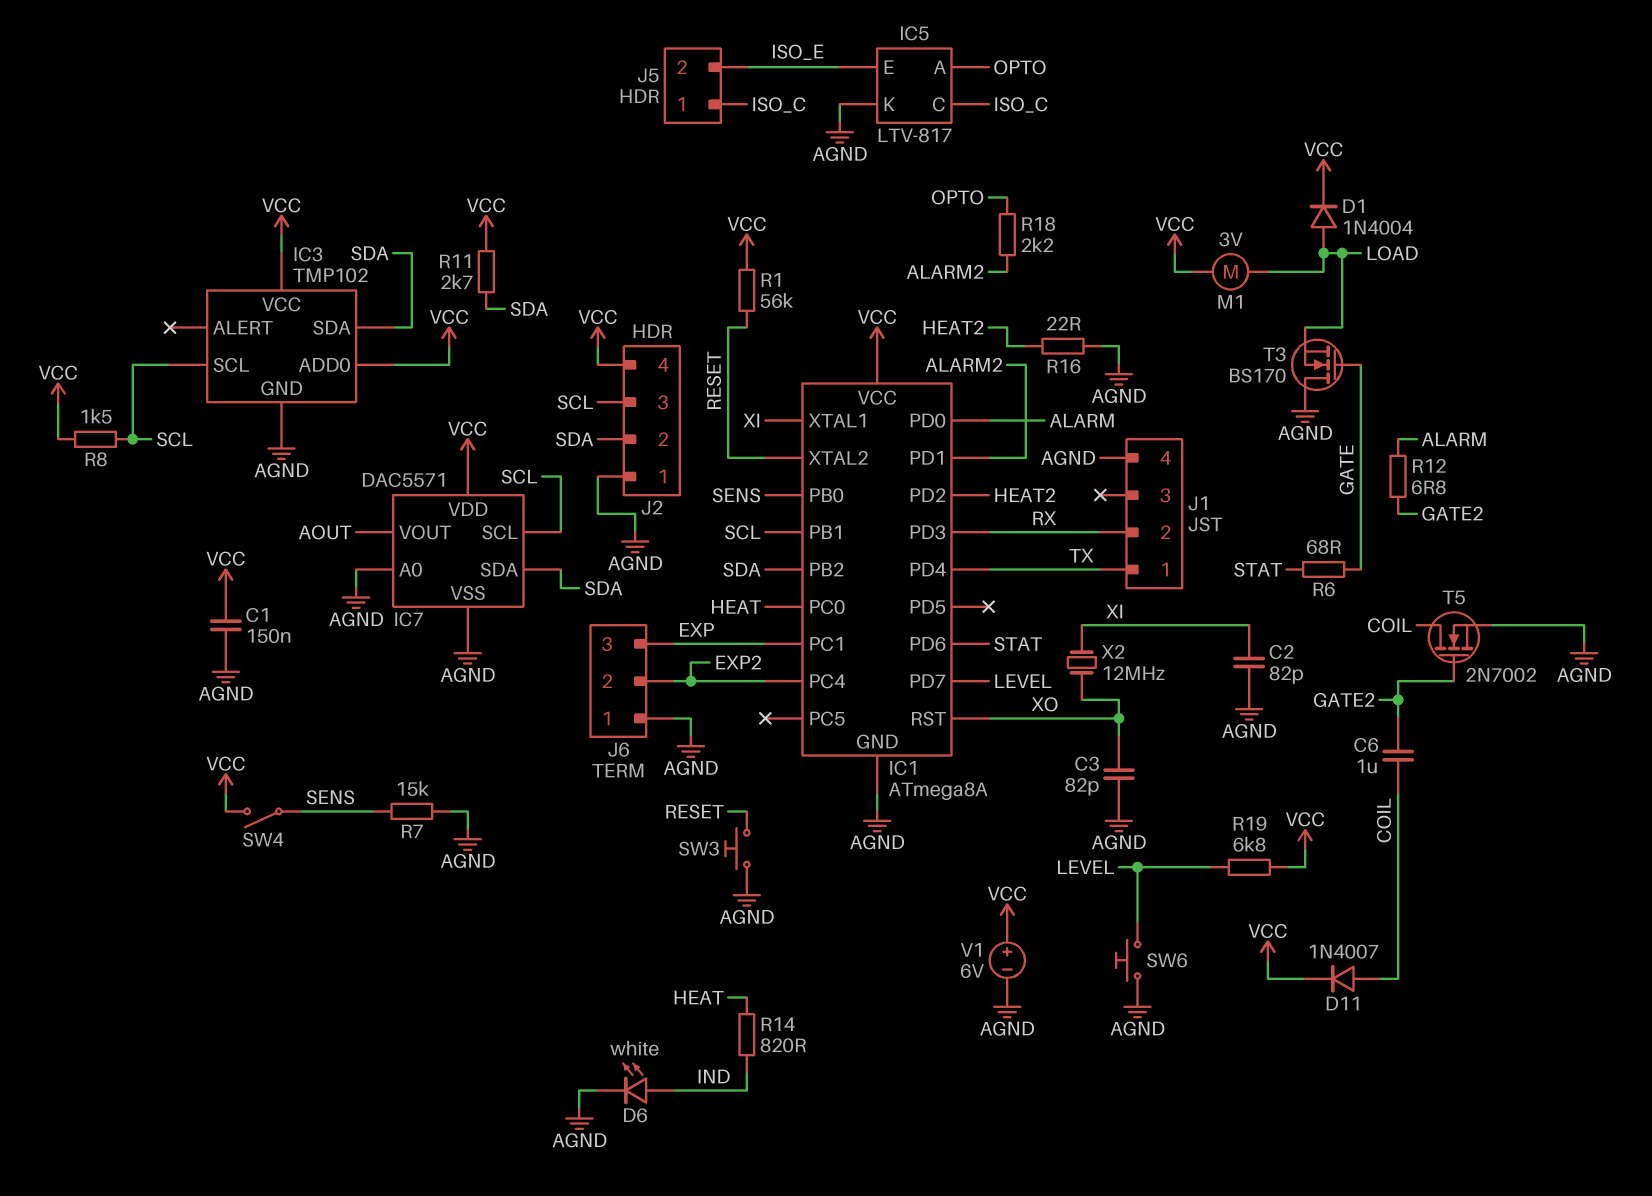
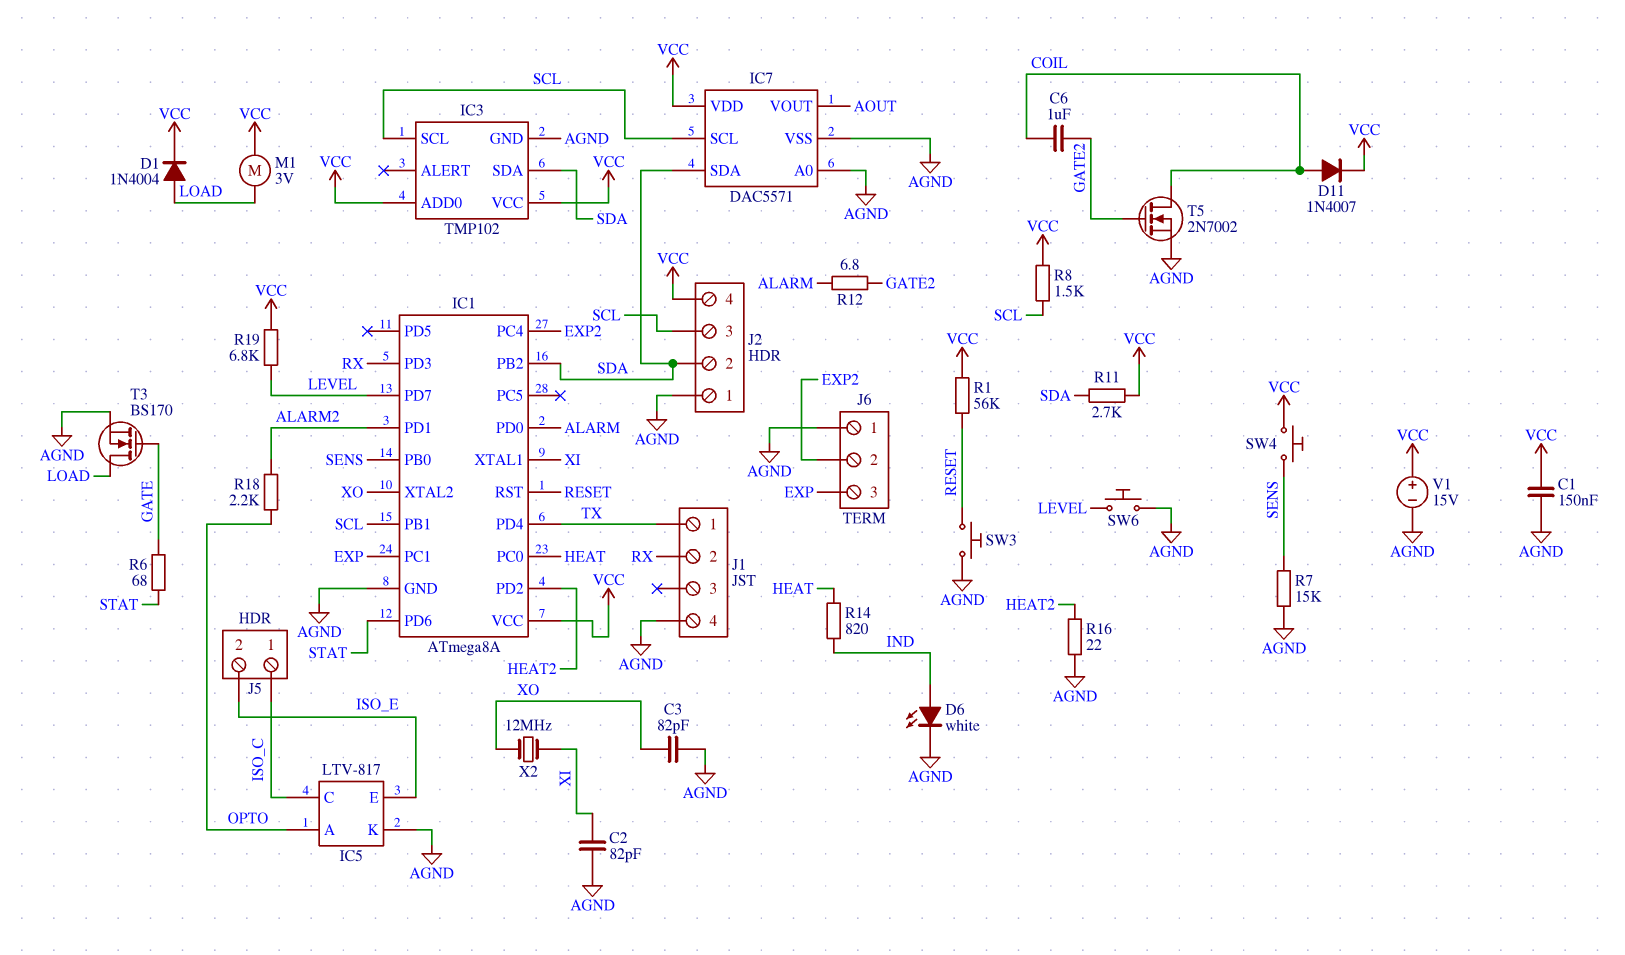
IC1 pin RST: XO -> RESET
IC1 pin XTAL2: RESET -> XO
SW4: switch (SENS, VCC) -> button (SENS, VCC)
T3: NMOS BS170 (G GATE, D AGND, S LOAD) -> NMOS BS170 (G GATE, D LOAD, S AGND)
V1: 6V (plus VCC, minus AGND) -> 15V (plus VCC, minus AGND)

